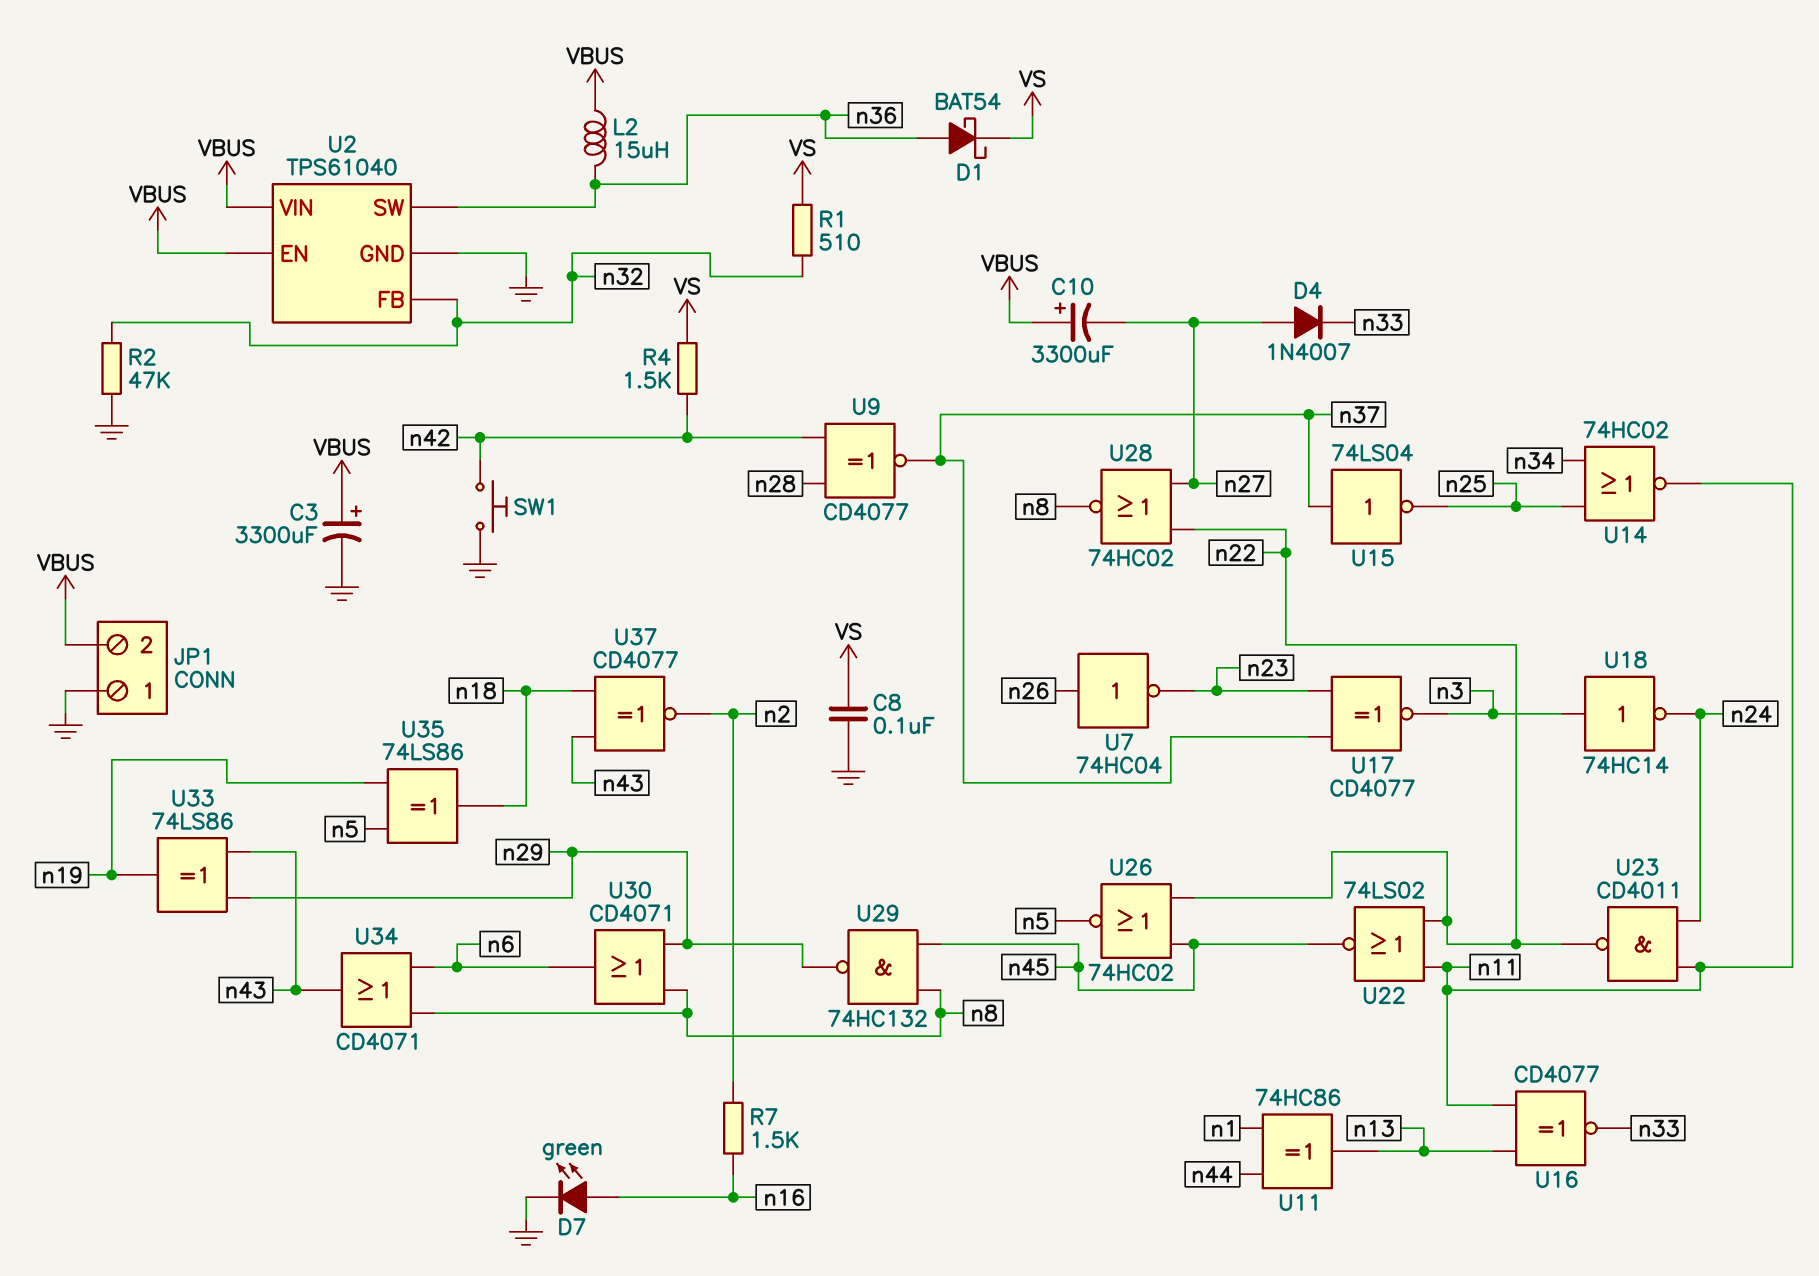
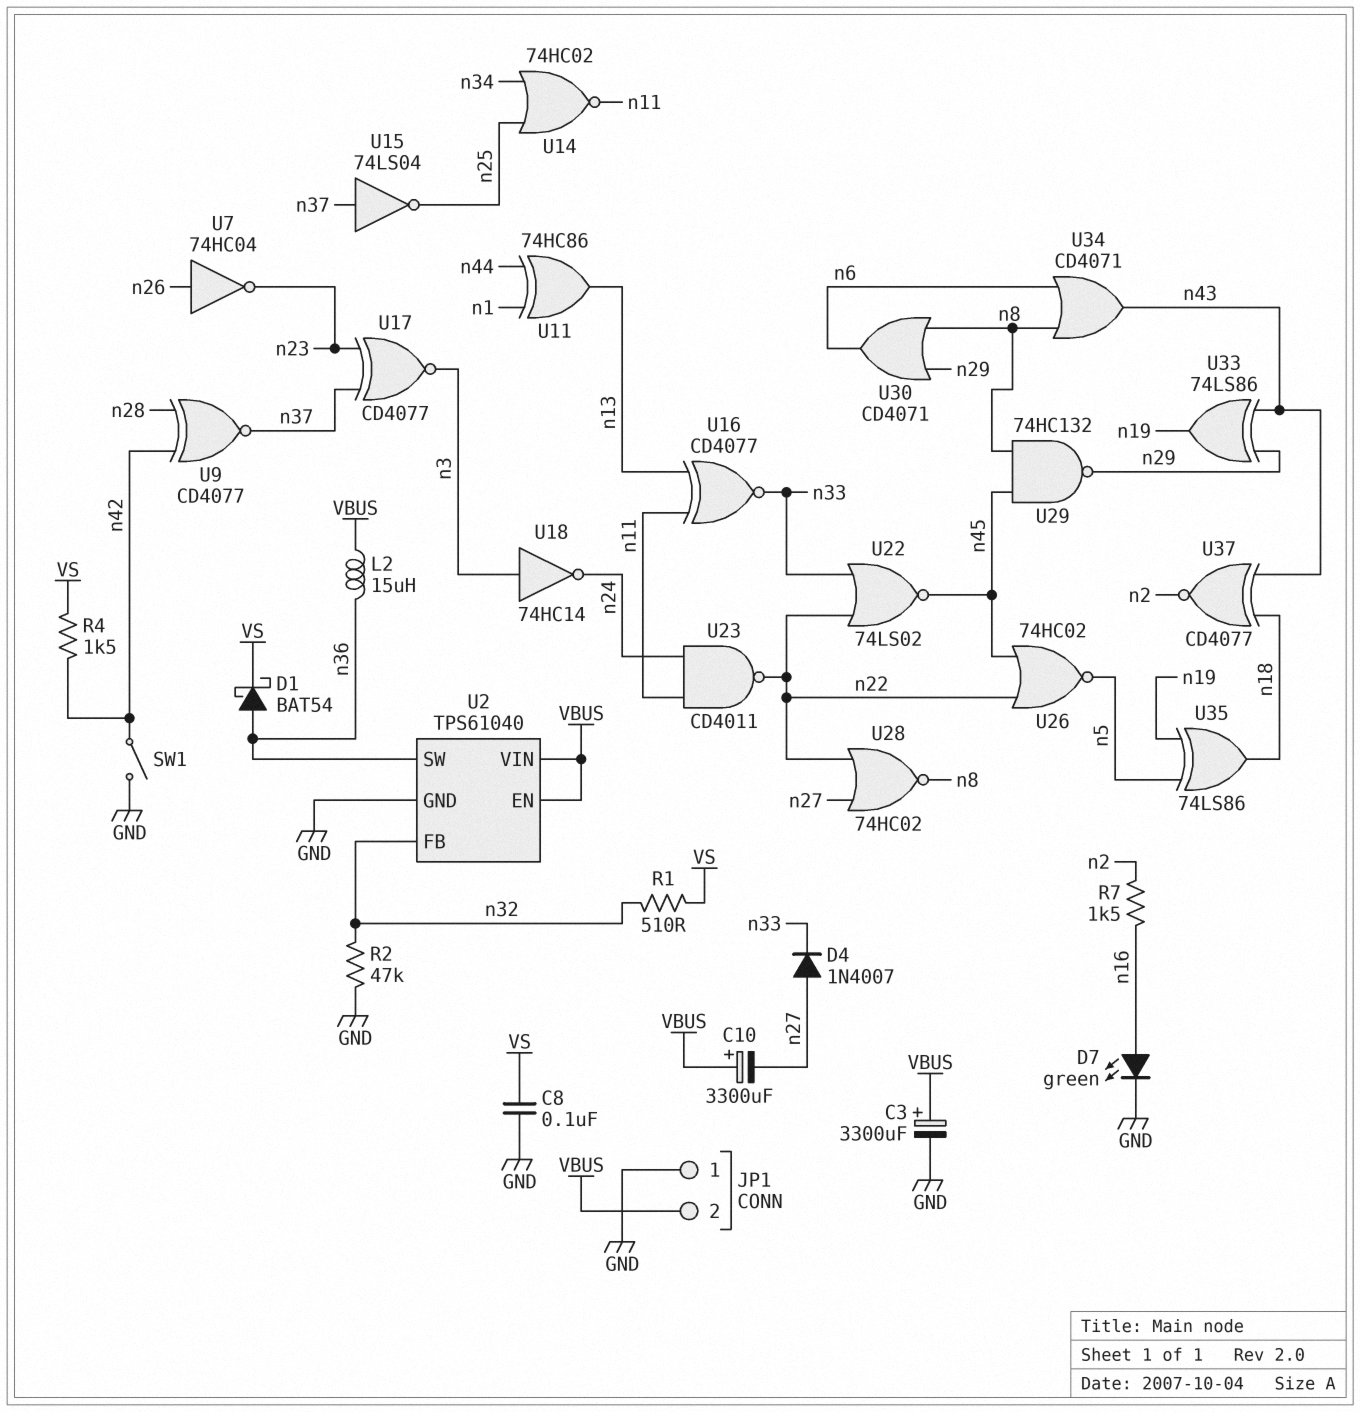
SW1: button (GND, n42) -> switch (GND, n42)
U22: NOR 74LS02 (in n11, in n22, out n45) -> NOR 74LS02 (in n22, in n33, out n45)

